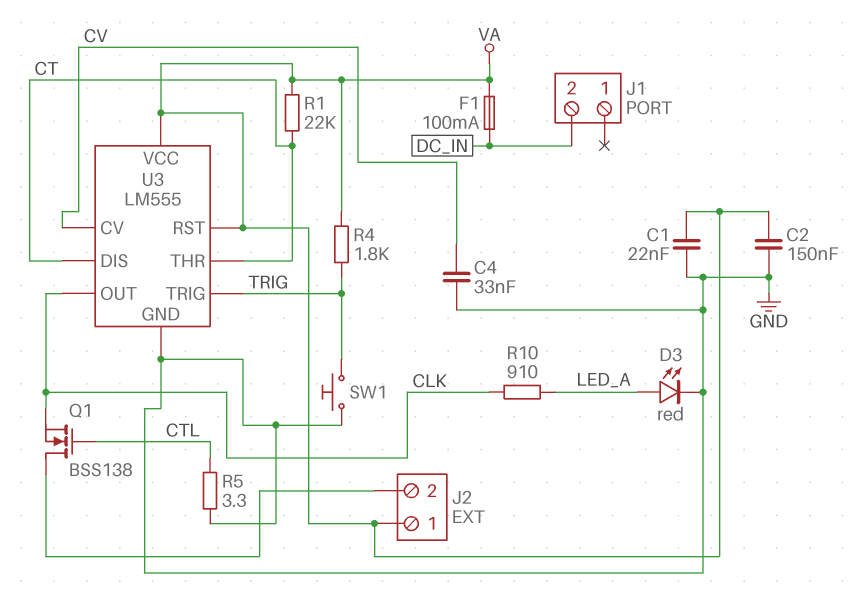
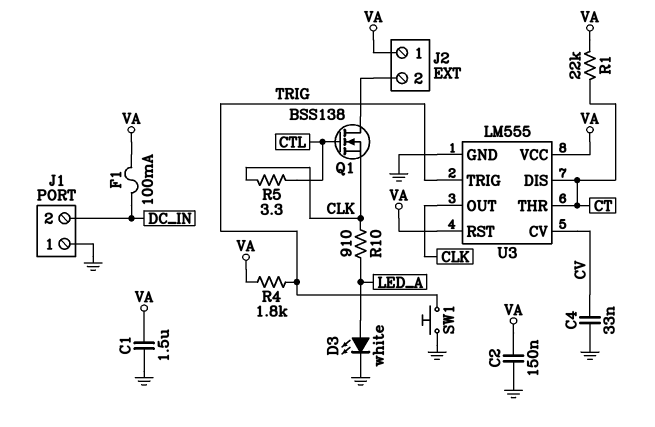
C1: 22nF (GND, VA) -> 1.5uF (GND, VA)
D3: LED red (A LED_A, K GND) -> LED white (A LED_A, K GND)
J1 pin 1: none -> GND
R5: 3.3 (CTL, GND) -> 3.3 (CLK, CTL)

